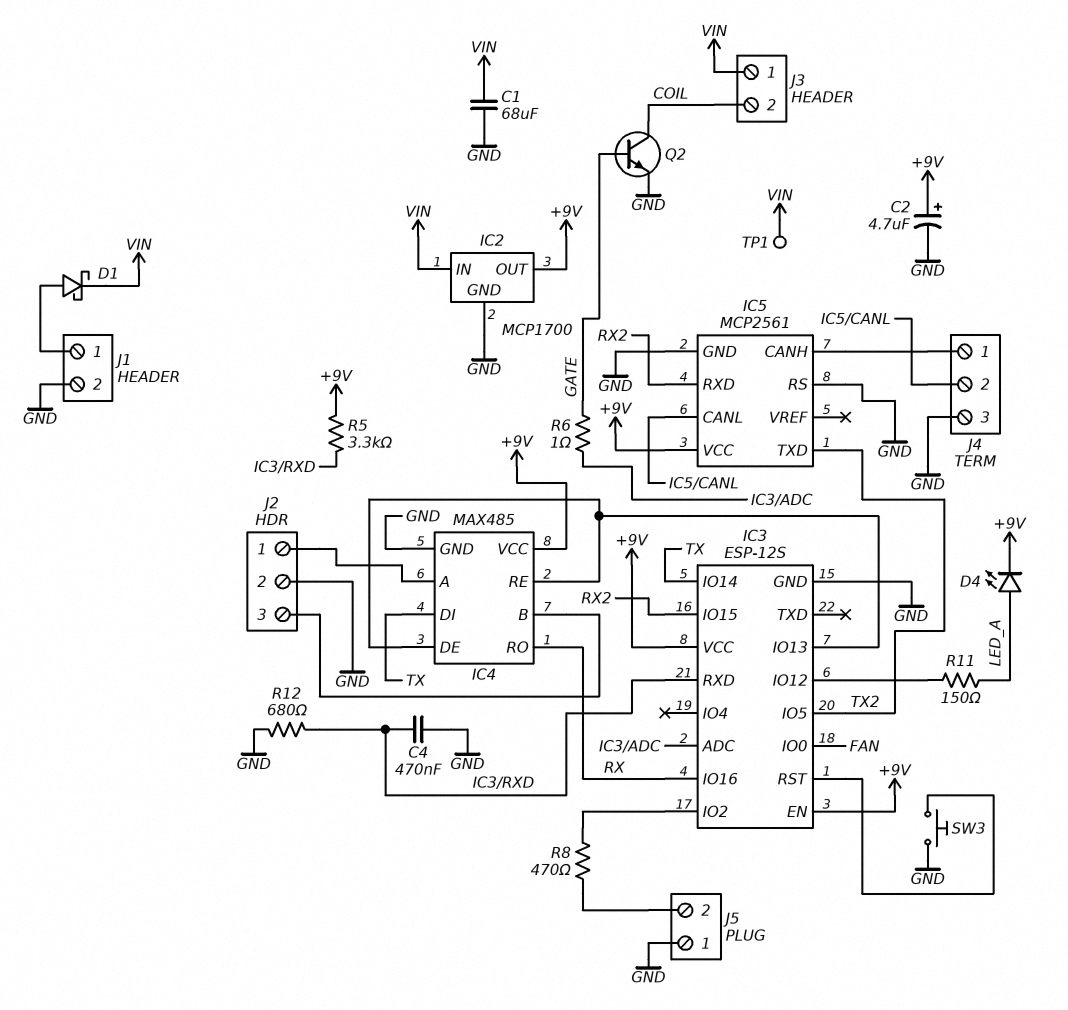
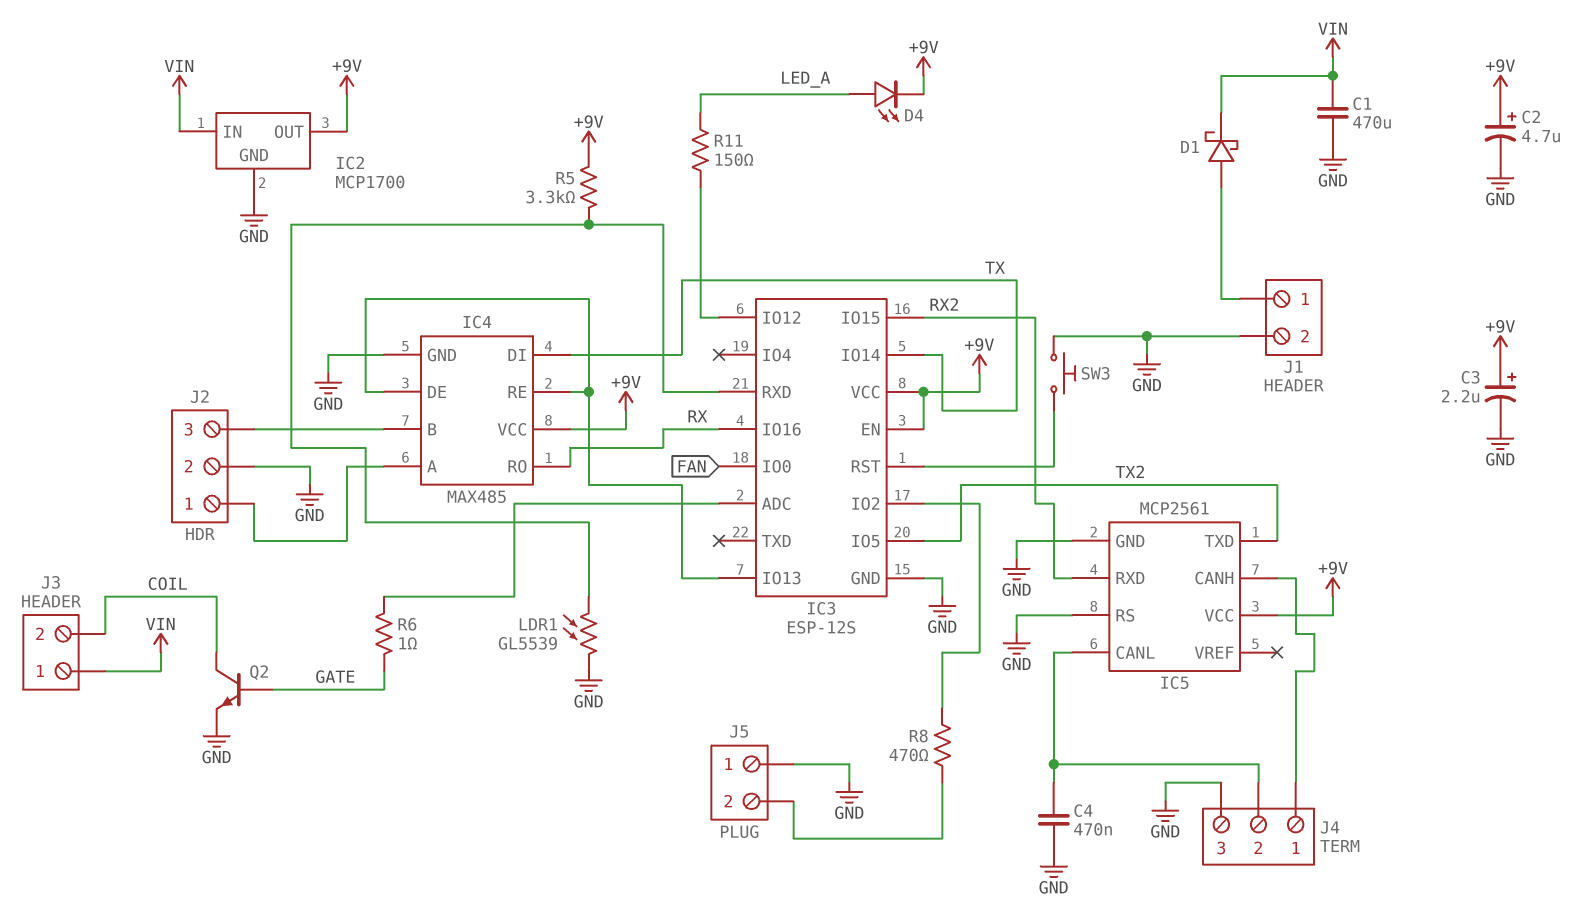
C1: 68uF (GND, VIN) -> 470uF (GND, VIN)
C3: none -> 2.2uF (plus +9V, minus GND)
C4: 470nF (GND, IC3/RXD) -> 470nF (GND, IC5/CANL)
LDR1: none -> GL5539 (GND, IC3/RXD)
R12: 680 (GND, IC3/RXD) -> none
TP1: test point (VIN) -> none

